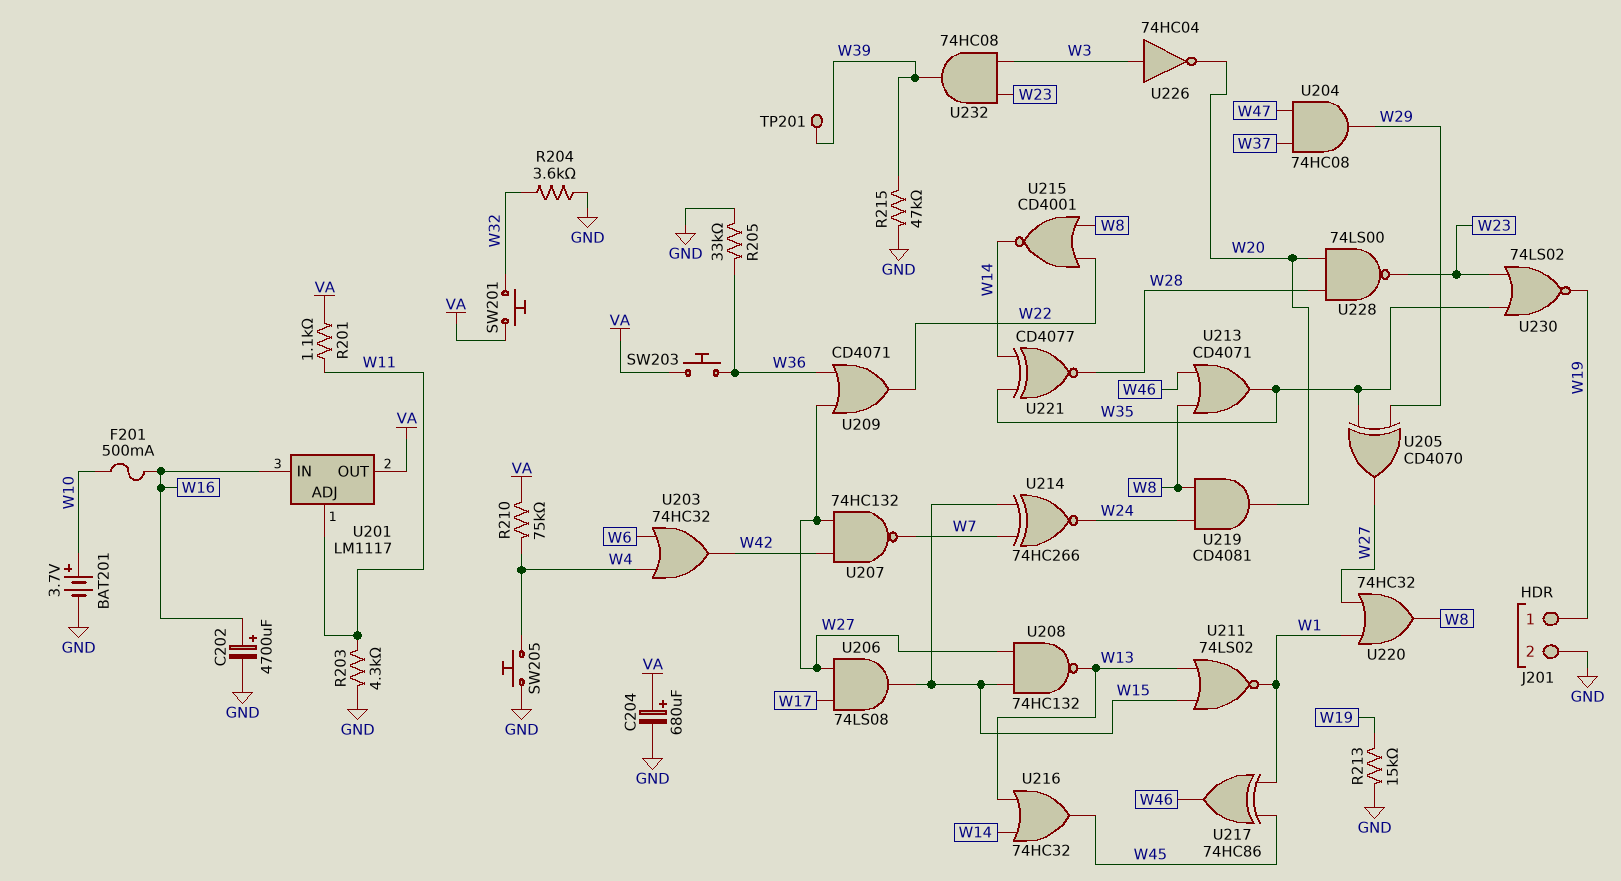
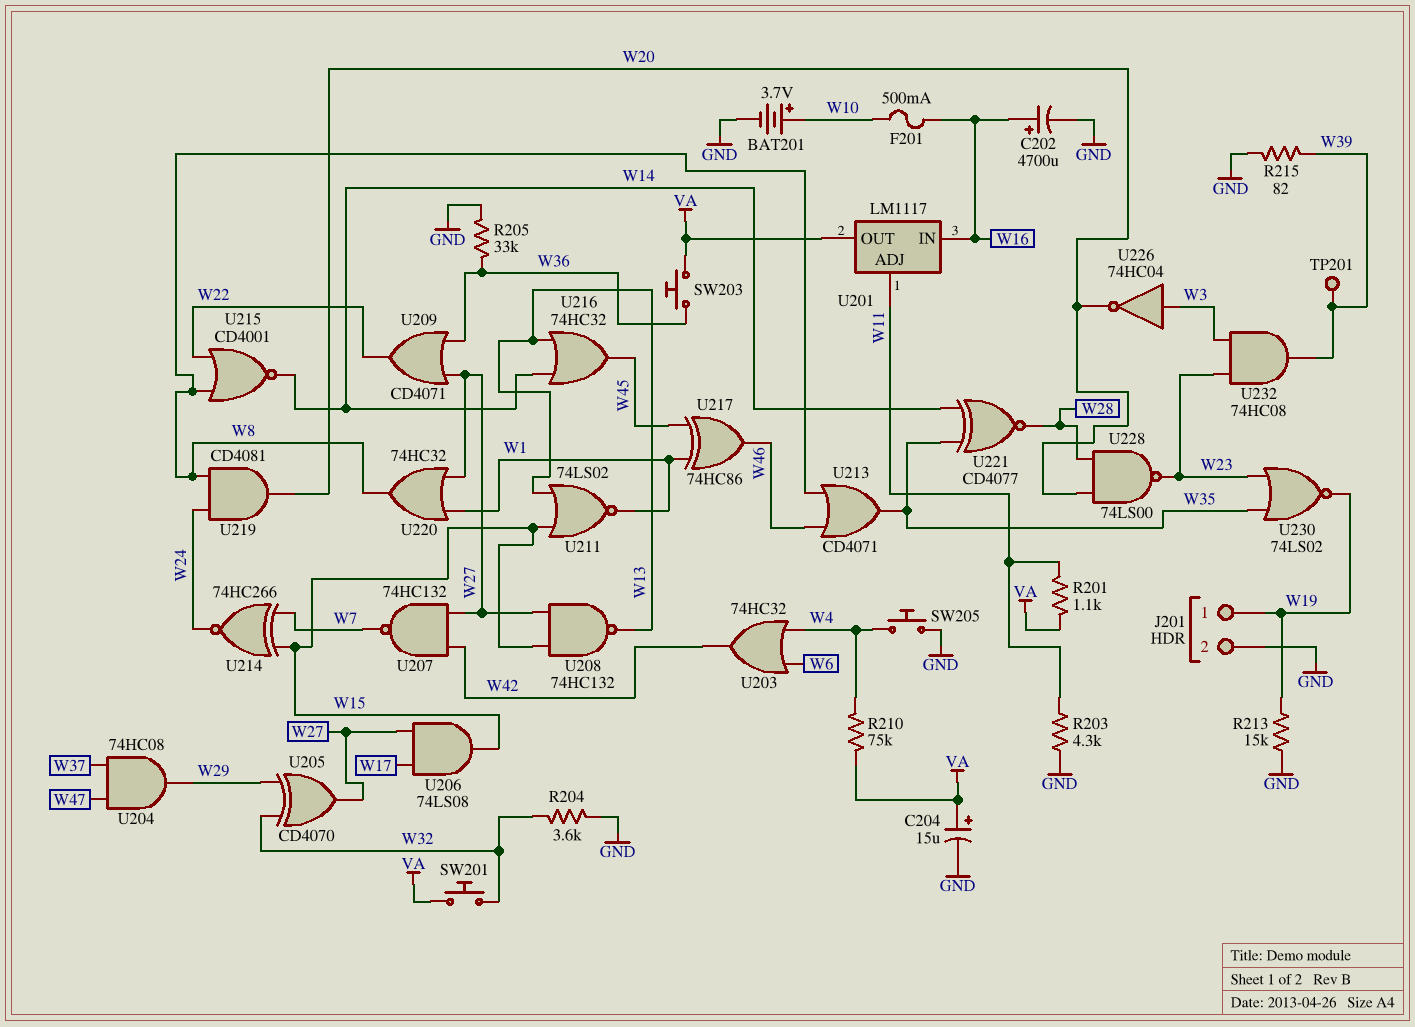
C204: 680uF (plus VA, minus GND) -> 15uF (plus VA, minus GND)
R215: 47k (GND, W39) -> 82 (GND, W39)
U205: XOR CD4070 (in W29, in W35, out W27) -> XOR CD4070 (in W29, in W32, out W27)

